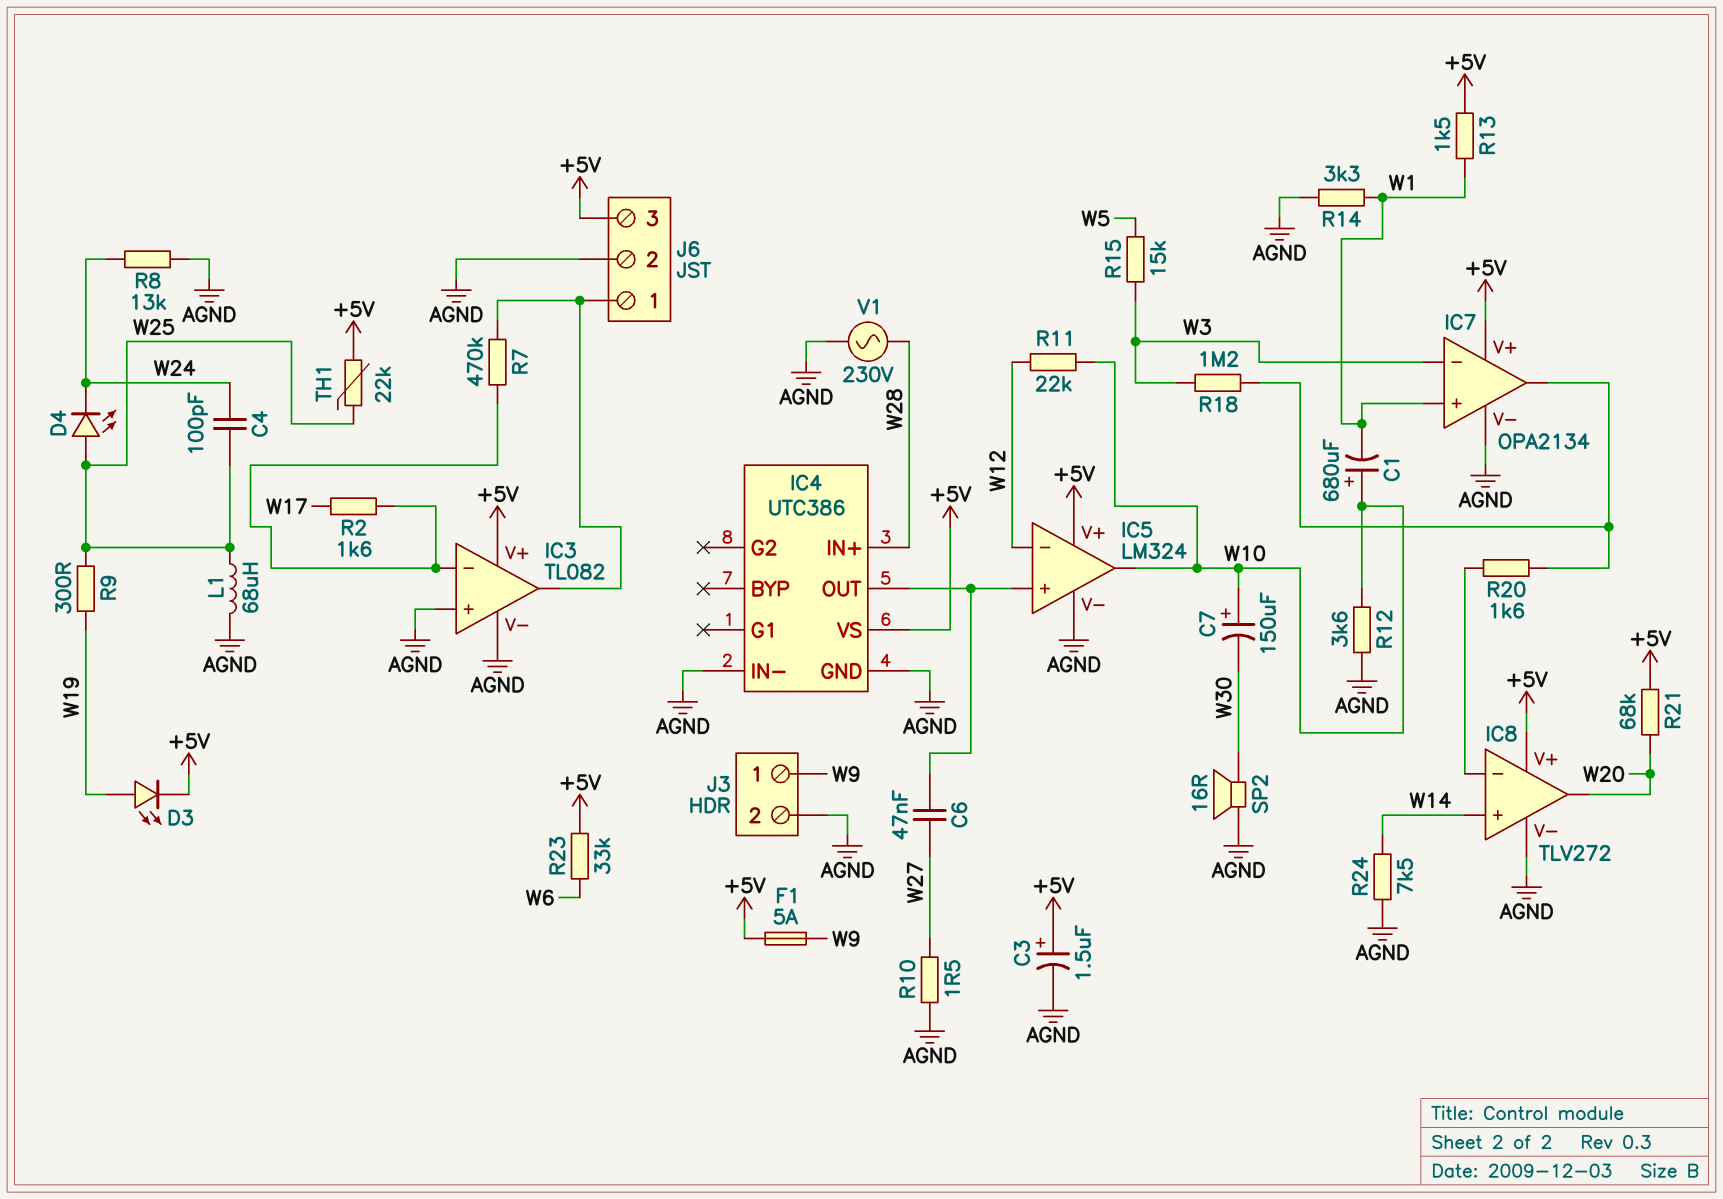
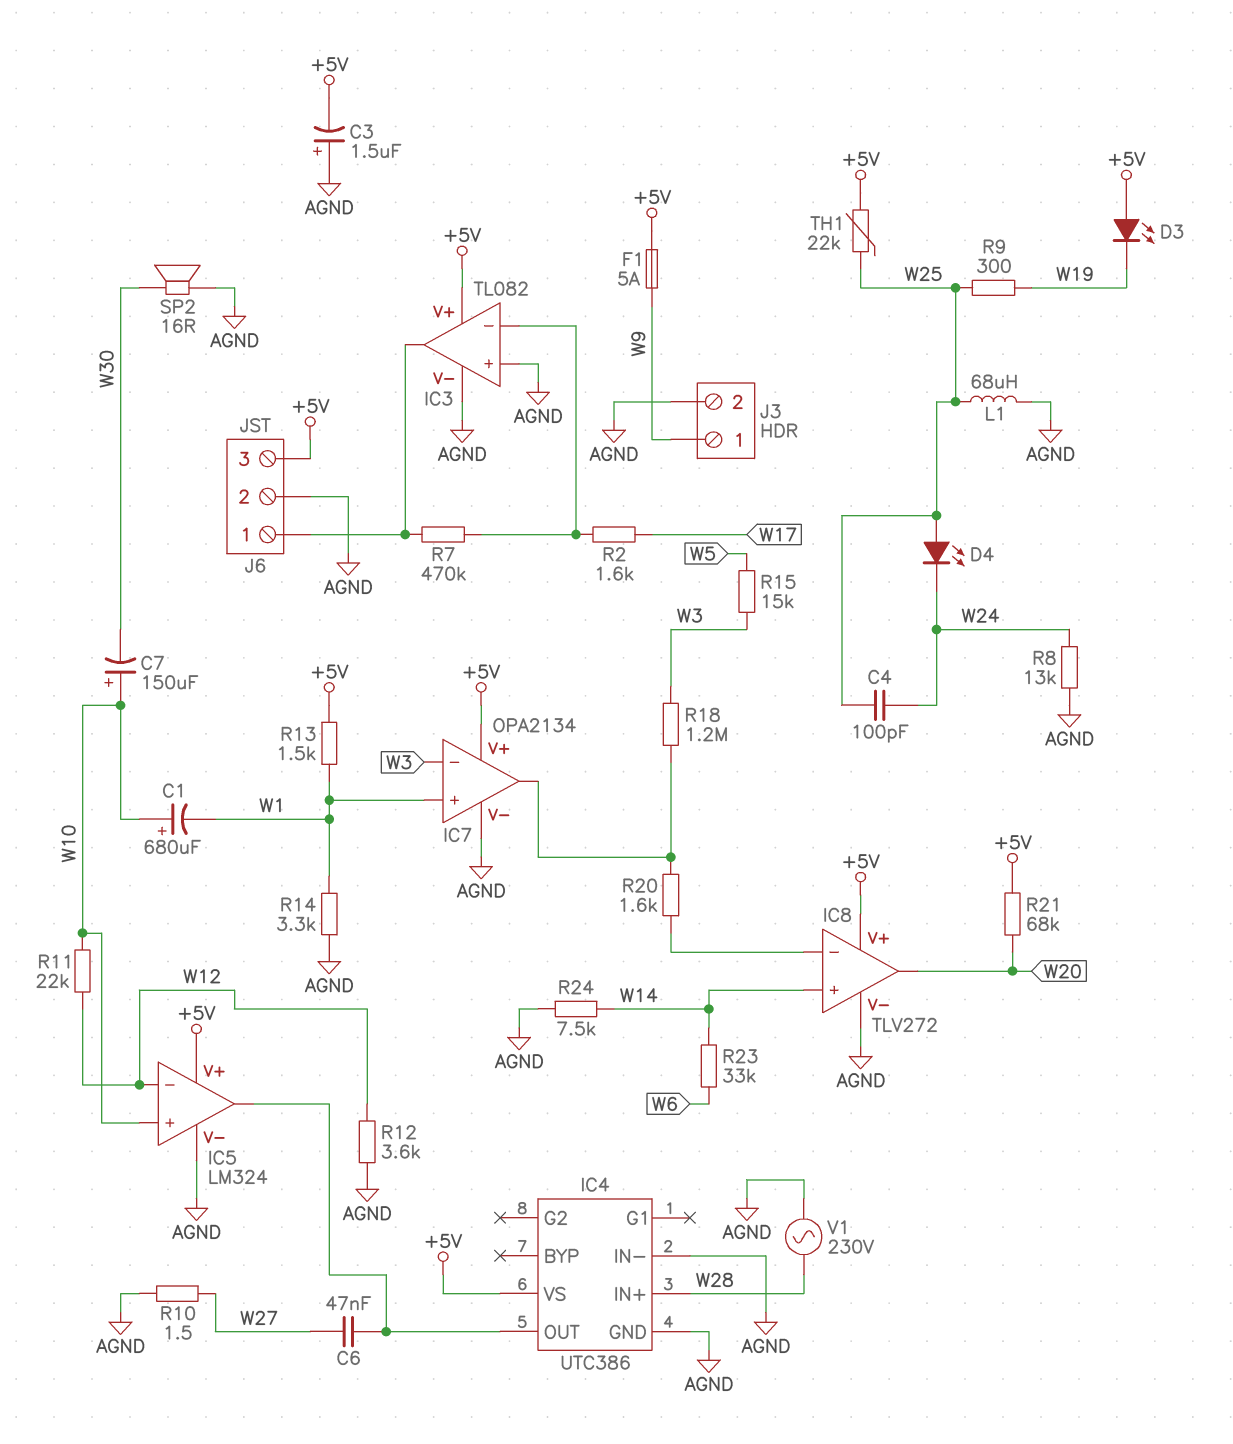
C3: 1.5uF (plus +5V, minus AGND) -> 1.5uF (plus AGND, minus +5V)
D3: LED (A W19, K +5V) -> LED (A +5V, K W19)
IC5 pin in+: IC4/OUT -> W10
IC5 pin out: W10 -> IC4/OUT
R12: 3.6k (AGND, W10) -> 3.6k (AGND, W12)
R23: 33k (+5V, W6) -> 33k (W6, W14)

